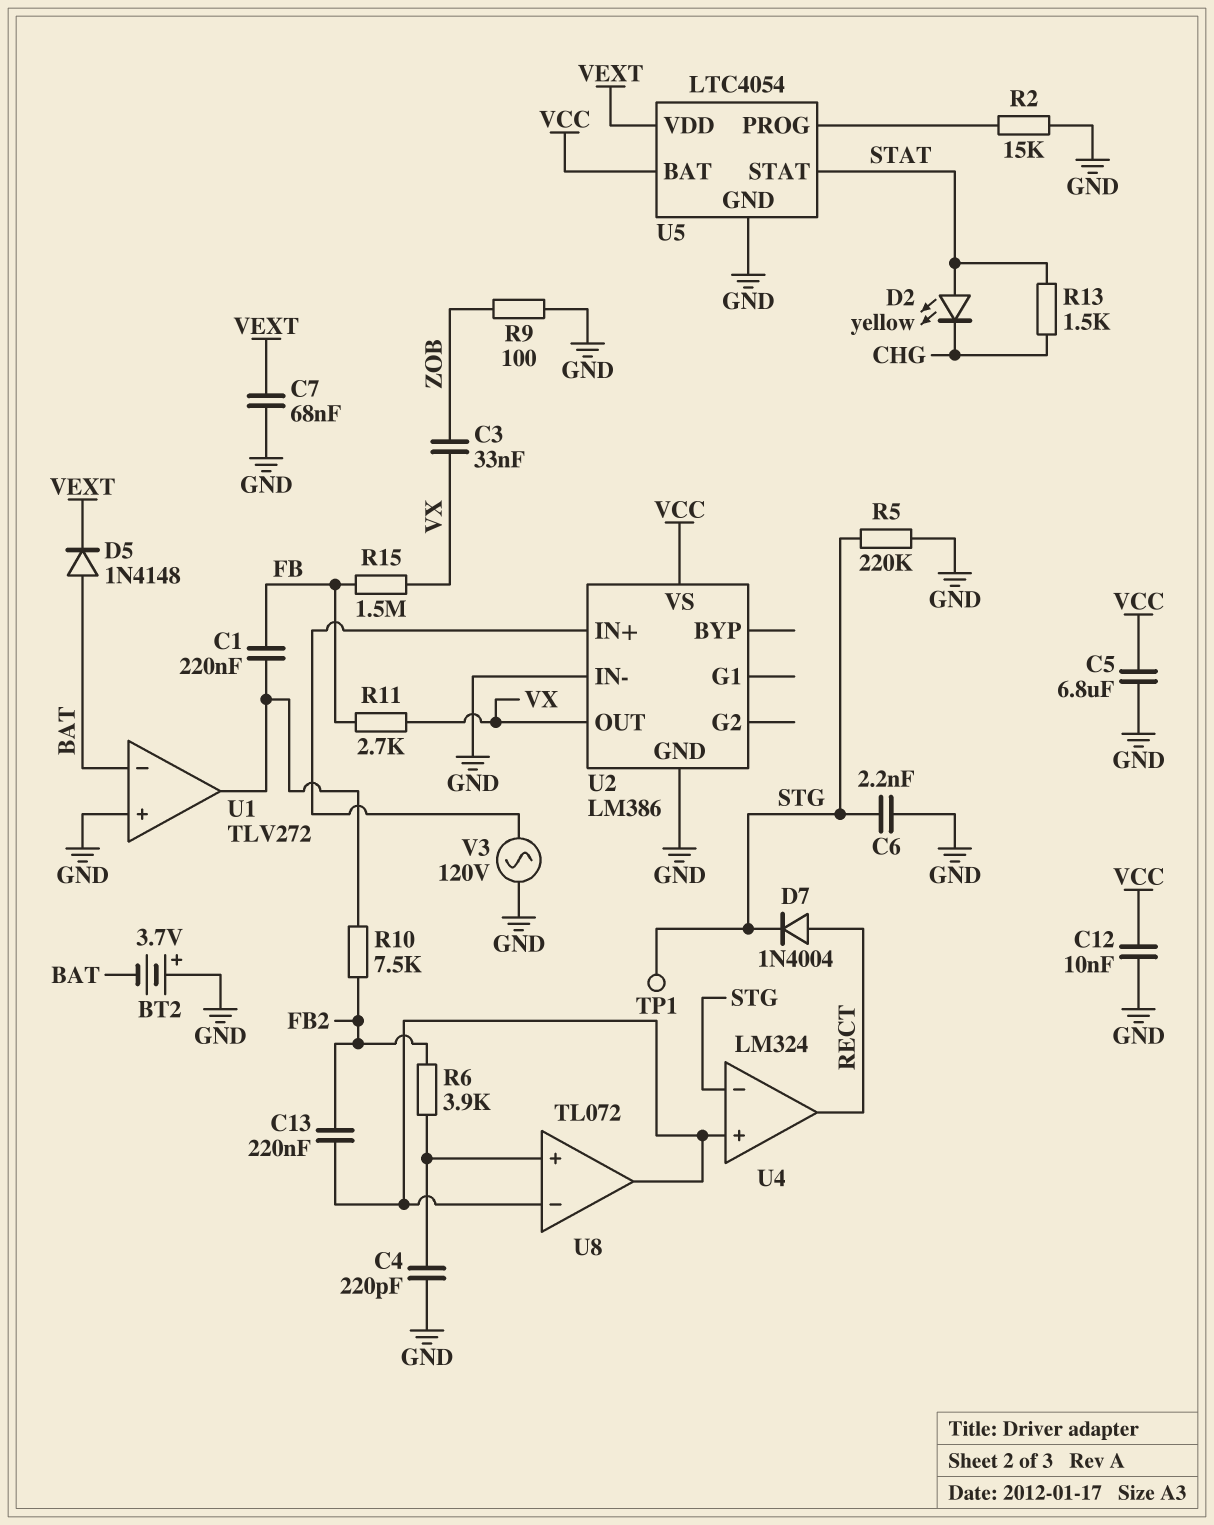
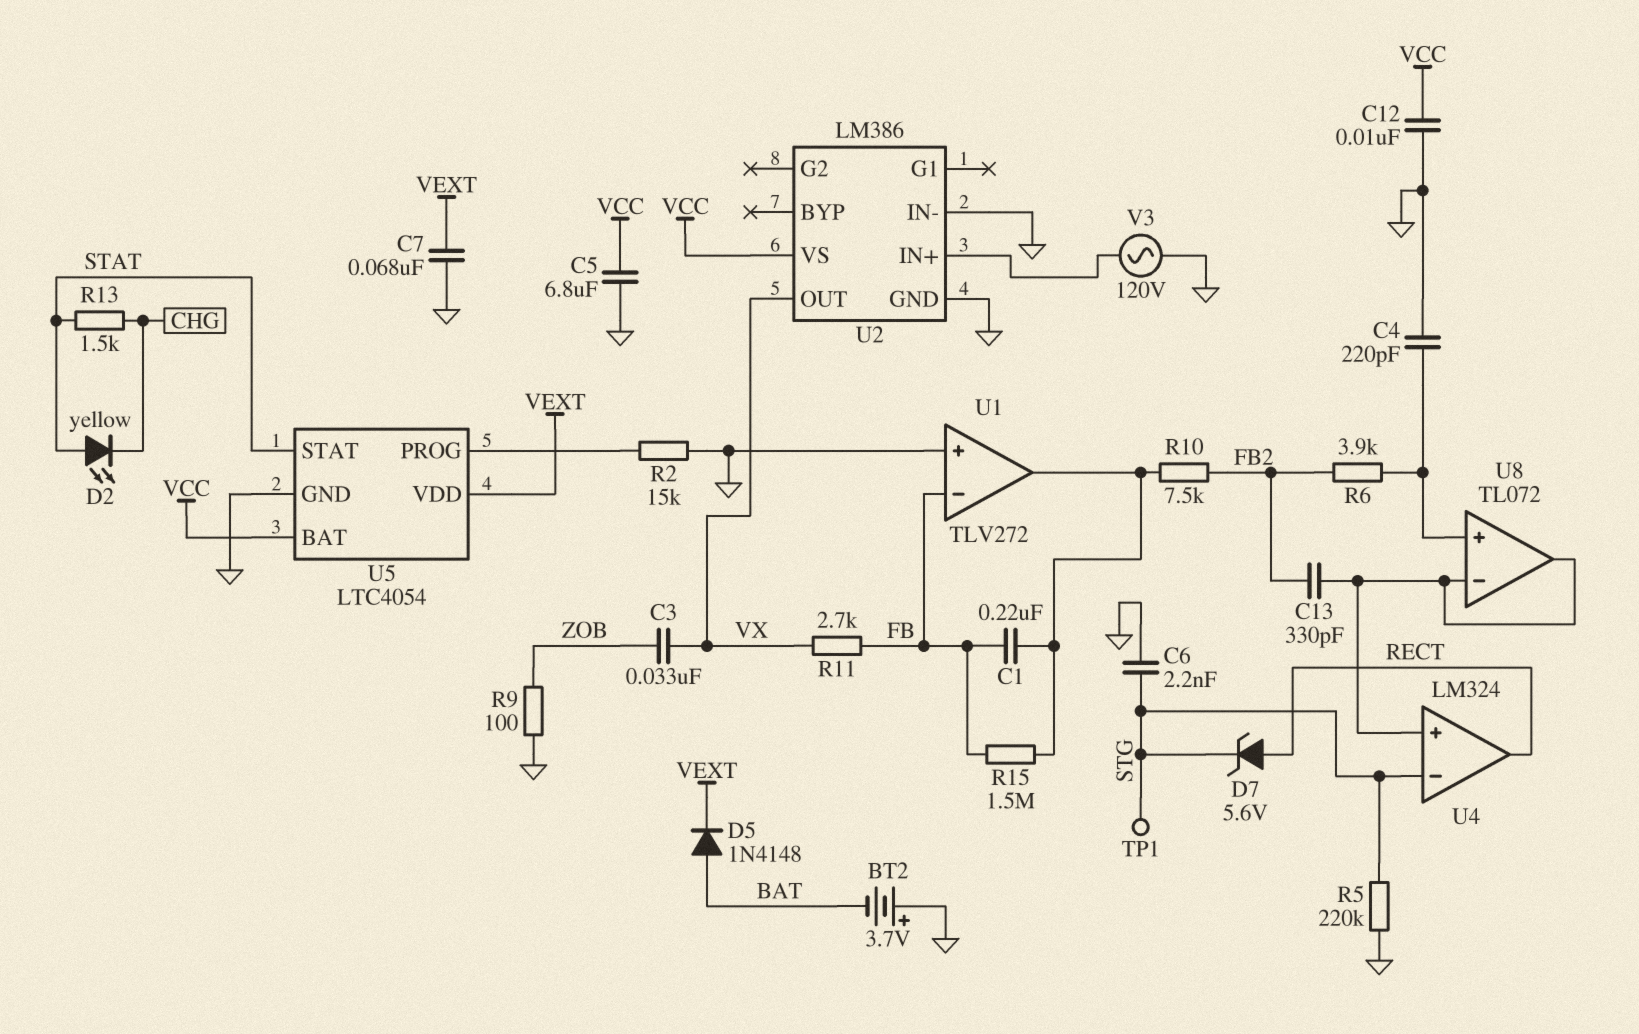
C13: 220nF (FB2, U4/in+) -> 330pF (FB2, U4/in+)
D7: diode 1N4004 (A RECT, K STG) -> zener 5.6V (A RECT, K STG)
R15: 1.5M (FB, VX) -> 1.5M (FB, U1/out)
U1 pin in-: BAT -> FB

